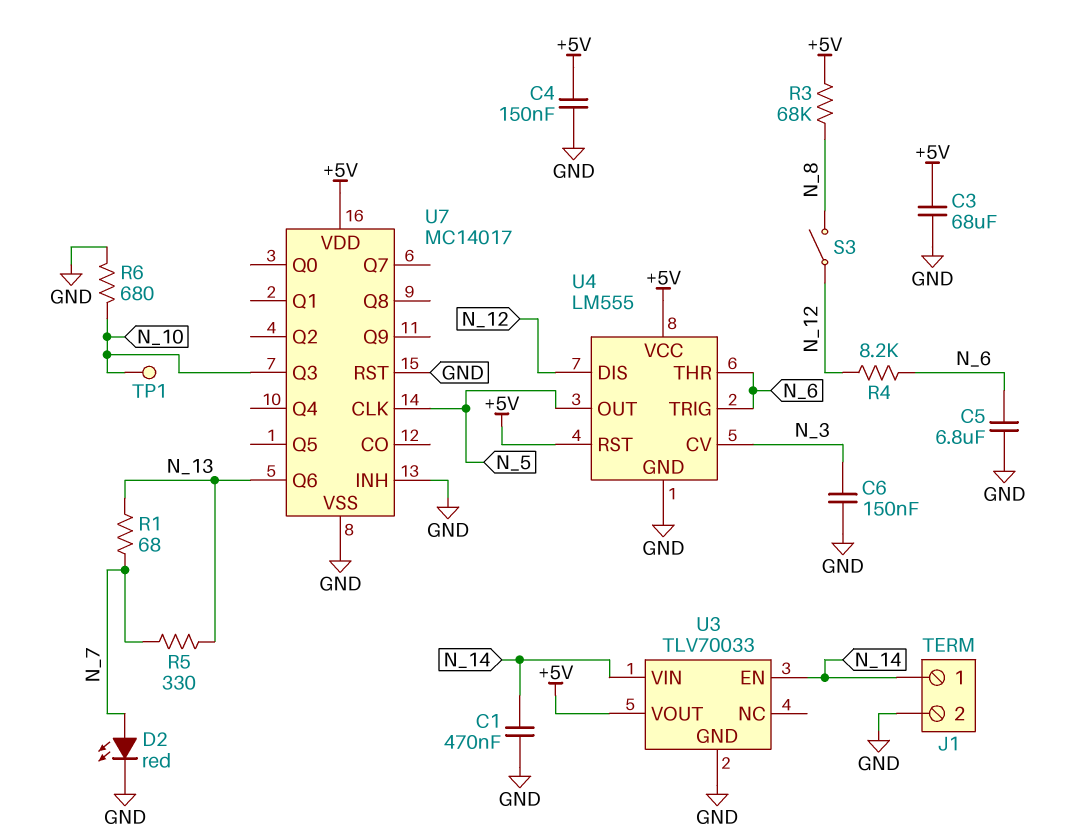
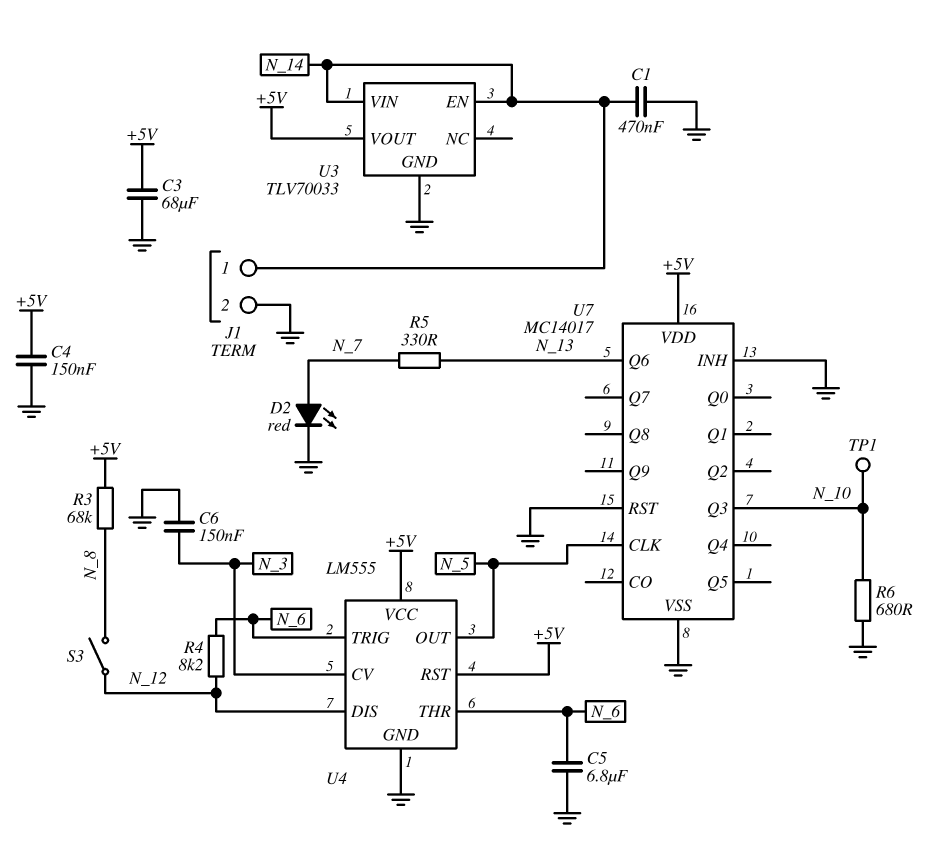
R1: 68 (N_7, N_13) -> none

